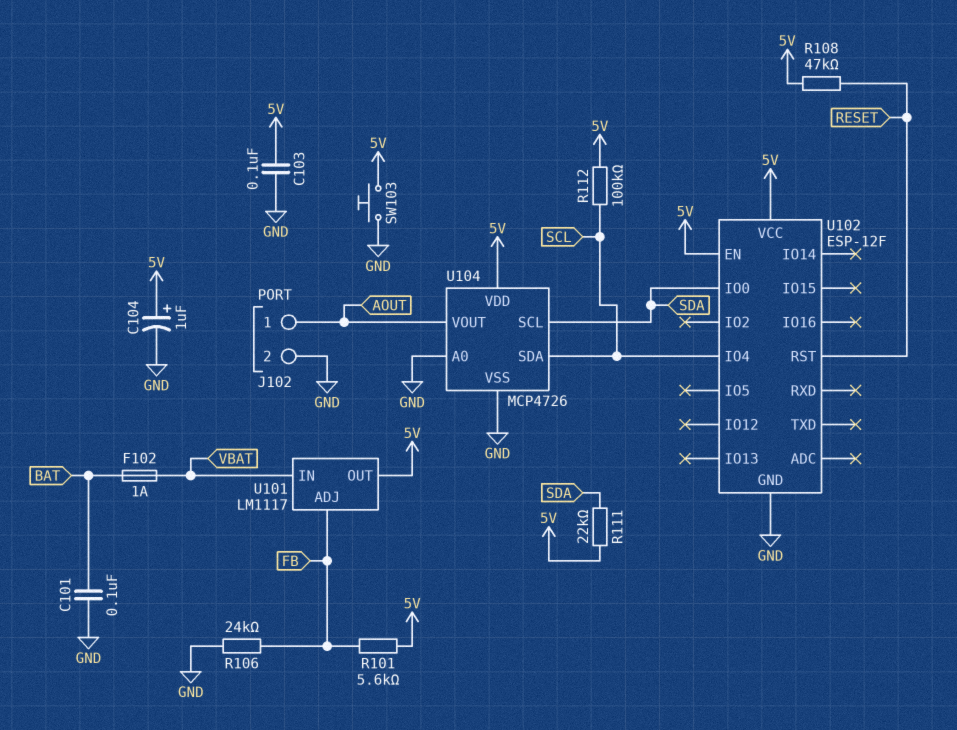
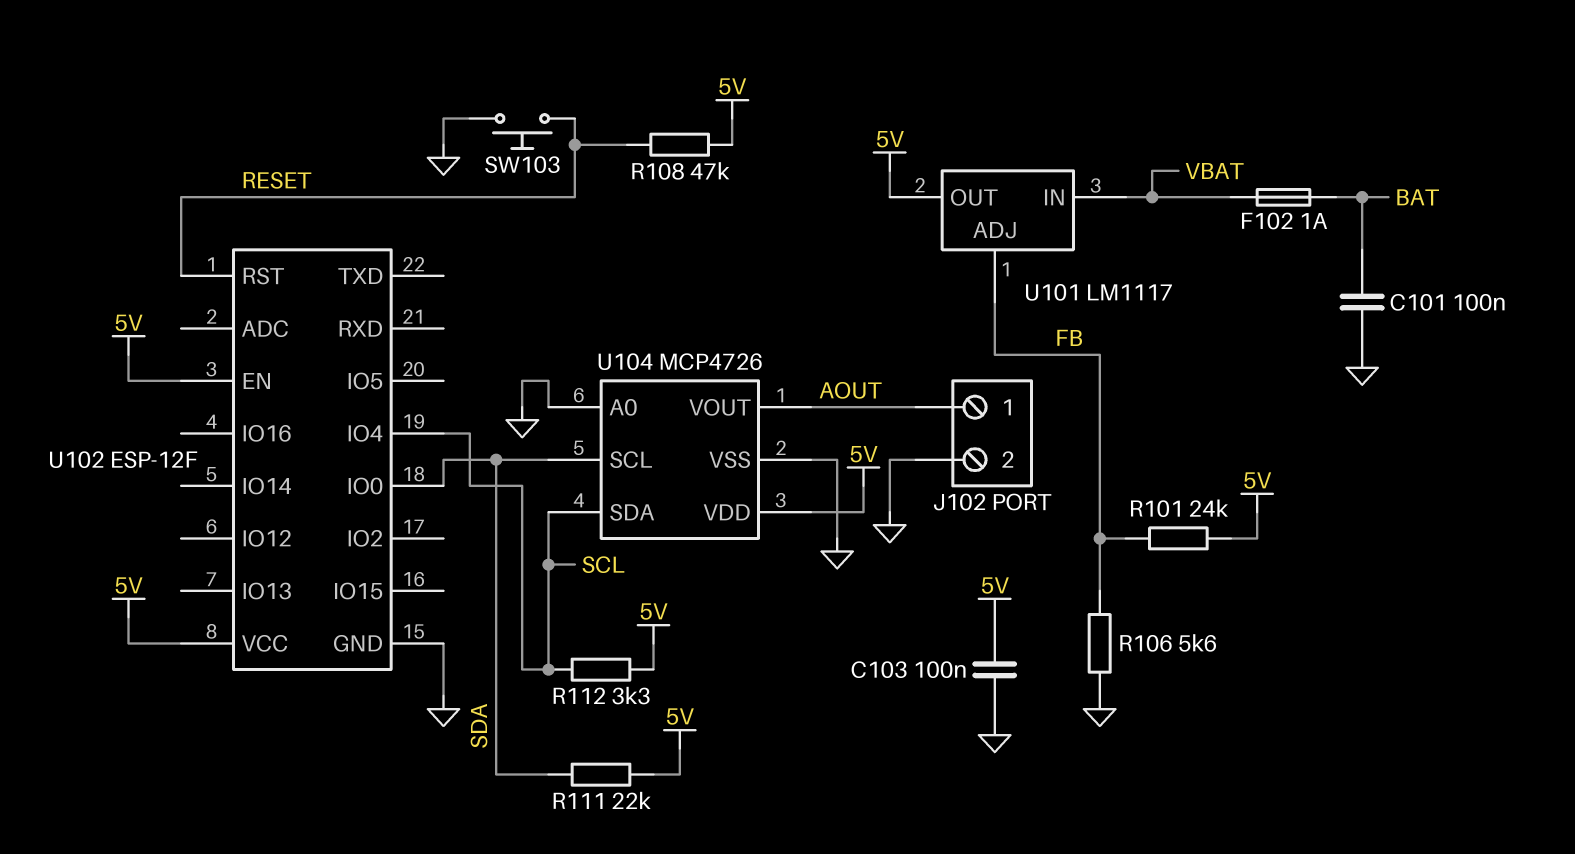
C104: 1uF (plus 5V, minus GND) -> none
R101: 5.6k (5V, FB) -> 24k (5V, FB)
R106: 24k (FB, GND) -> 5.6k (FB, GND)
R112: 100k (5V, SCL) -> 3.3k (5V, SCL)
SW103: button (5V, GND) -> button (GND, RESET)

